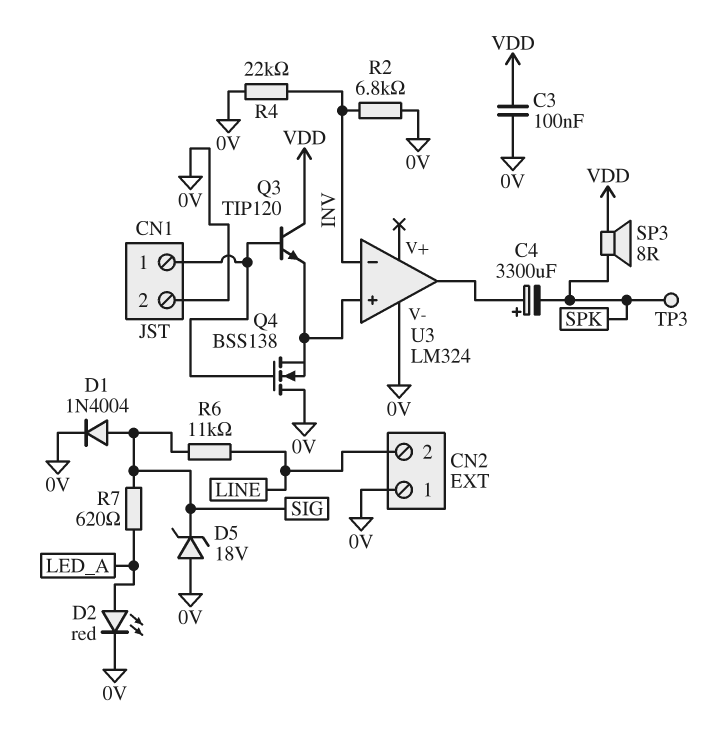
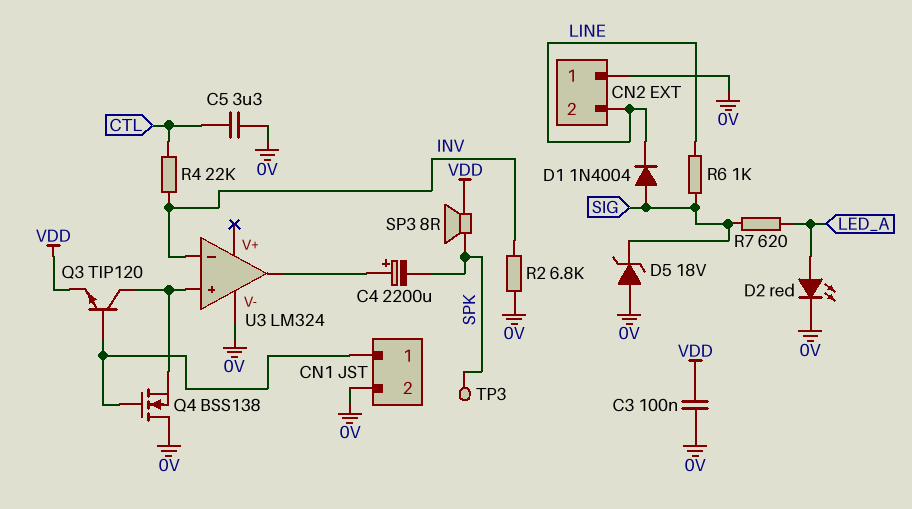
C4: 3300uF (plus U3/out, minus SPK) -> 2200uF (plus U3/out, minus SPK)
C5: none -> 3.3uF (0V, CTL)
D1: diode 1N4004 (A SIG, K 0V) -> diode 1N4004 (A SIG, K LINE)
Q3: NPN TIP120 (B CN1/1, C VDD, E U3/in+) -> NPN TIP120 (B CN1/1, C U3/in+, E VDD)
R4: 22k (0V, INV) -> 22k (CTL, INV)
R6: 11k (LINE, SIG) -> 1k (LINE, SIG)

